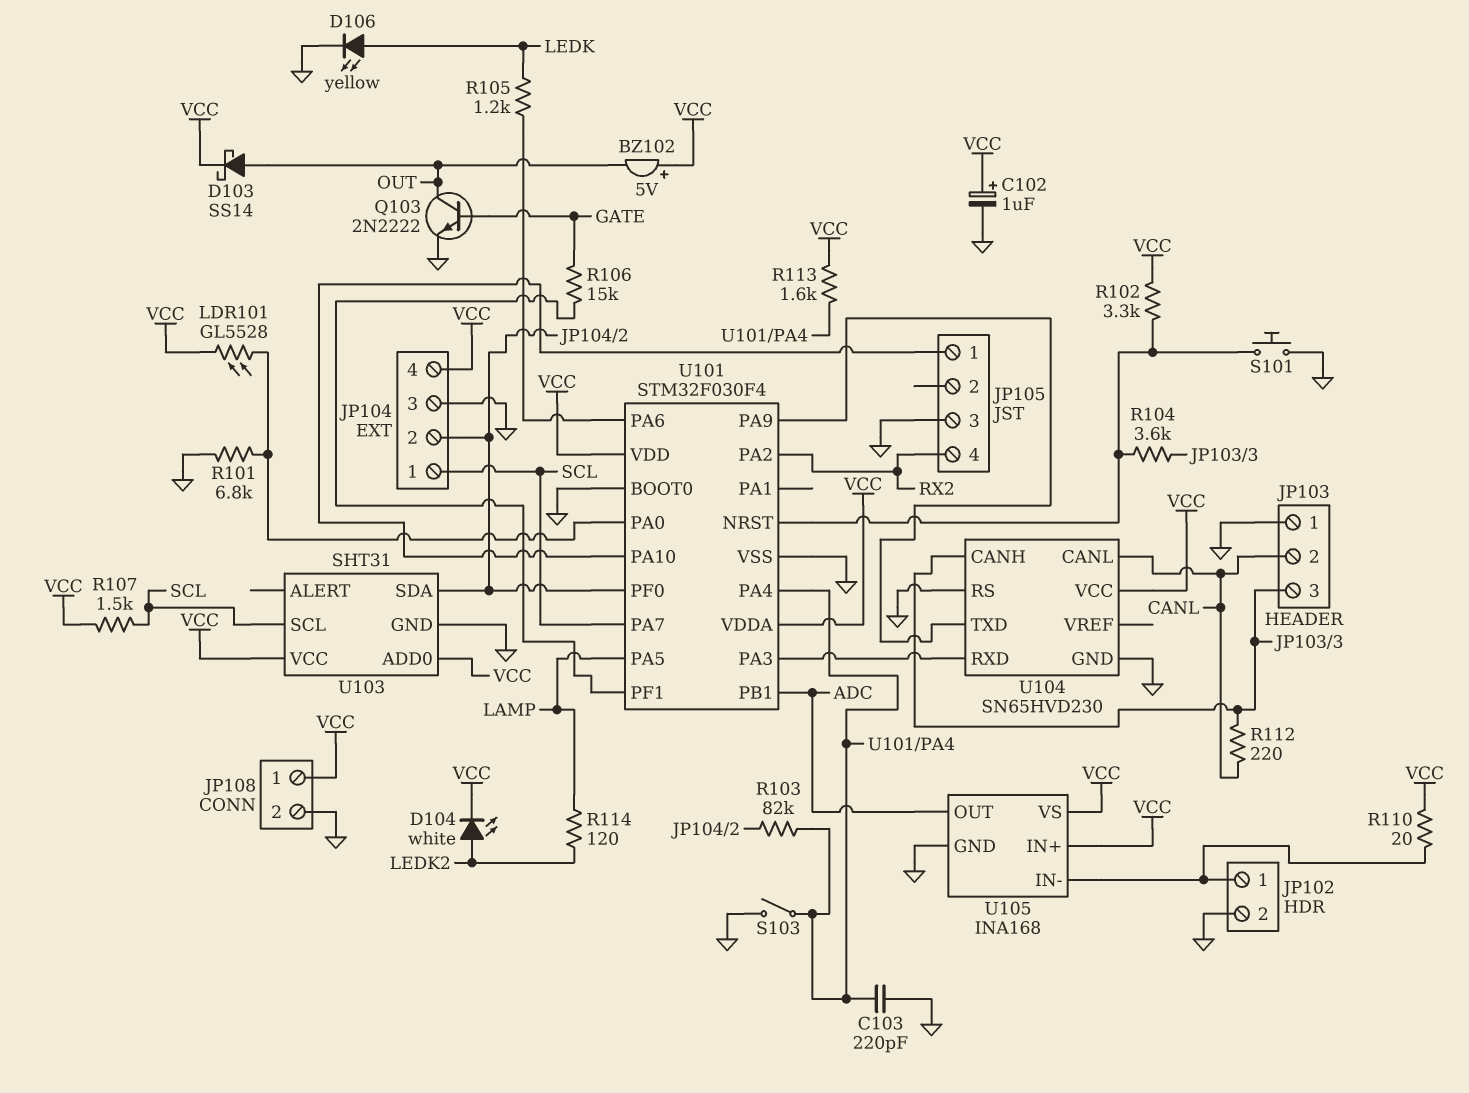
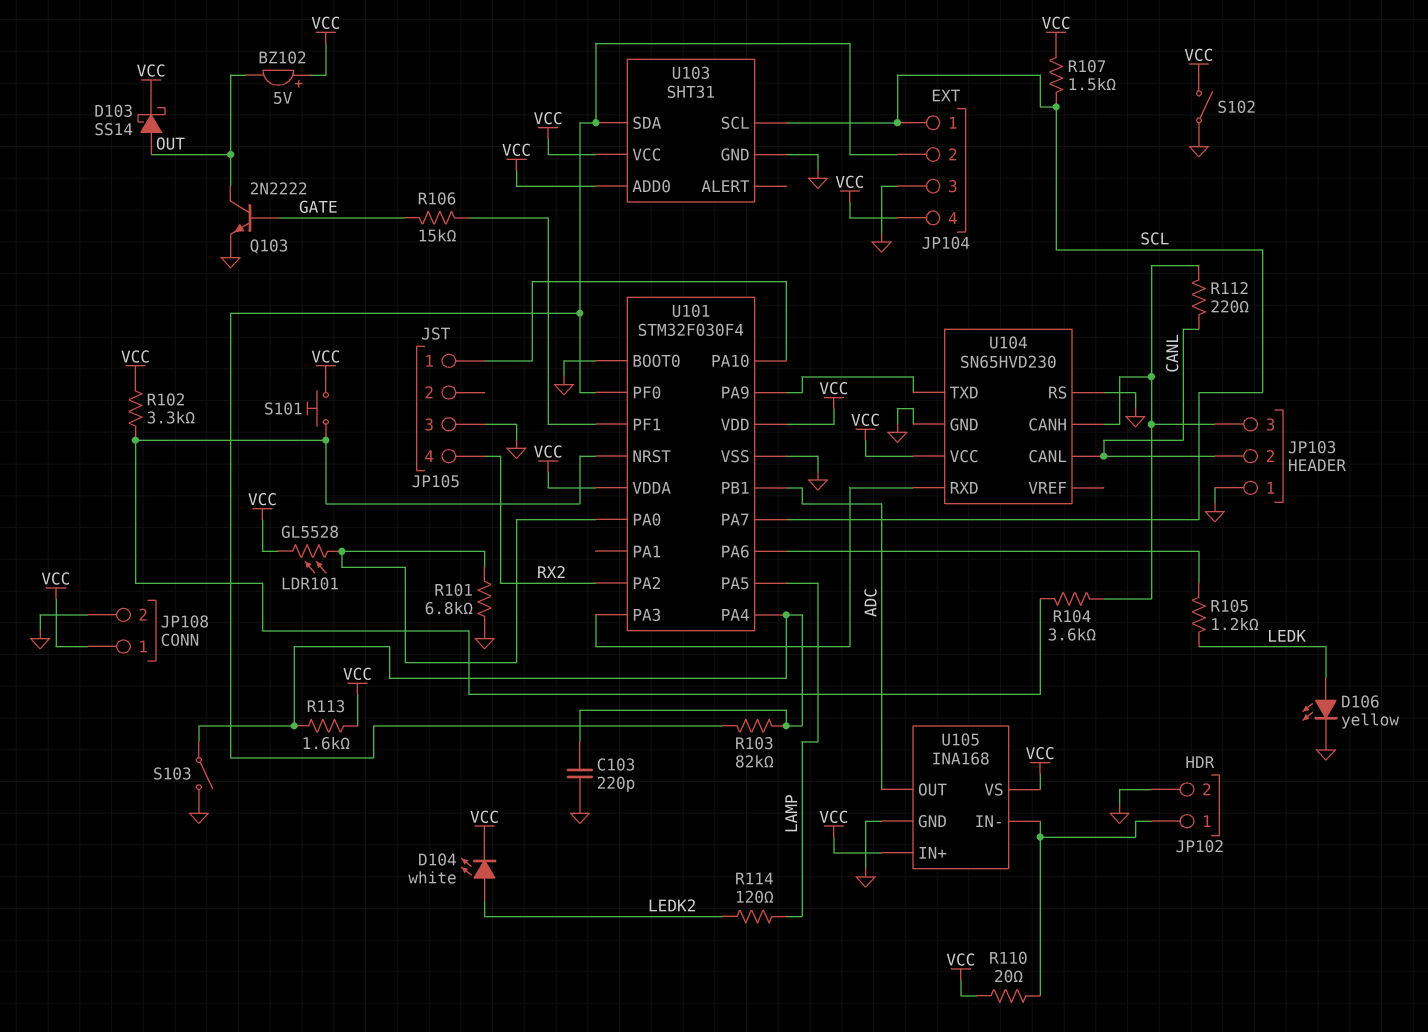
C102: 1uF (plus VCC, minus GND) -> none
S101: button (GND, U101/NRST) -> button (U101/NRST, VCC)
S102: none -> switch (GND, VCC)

